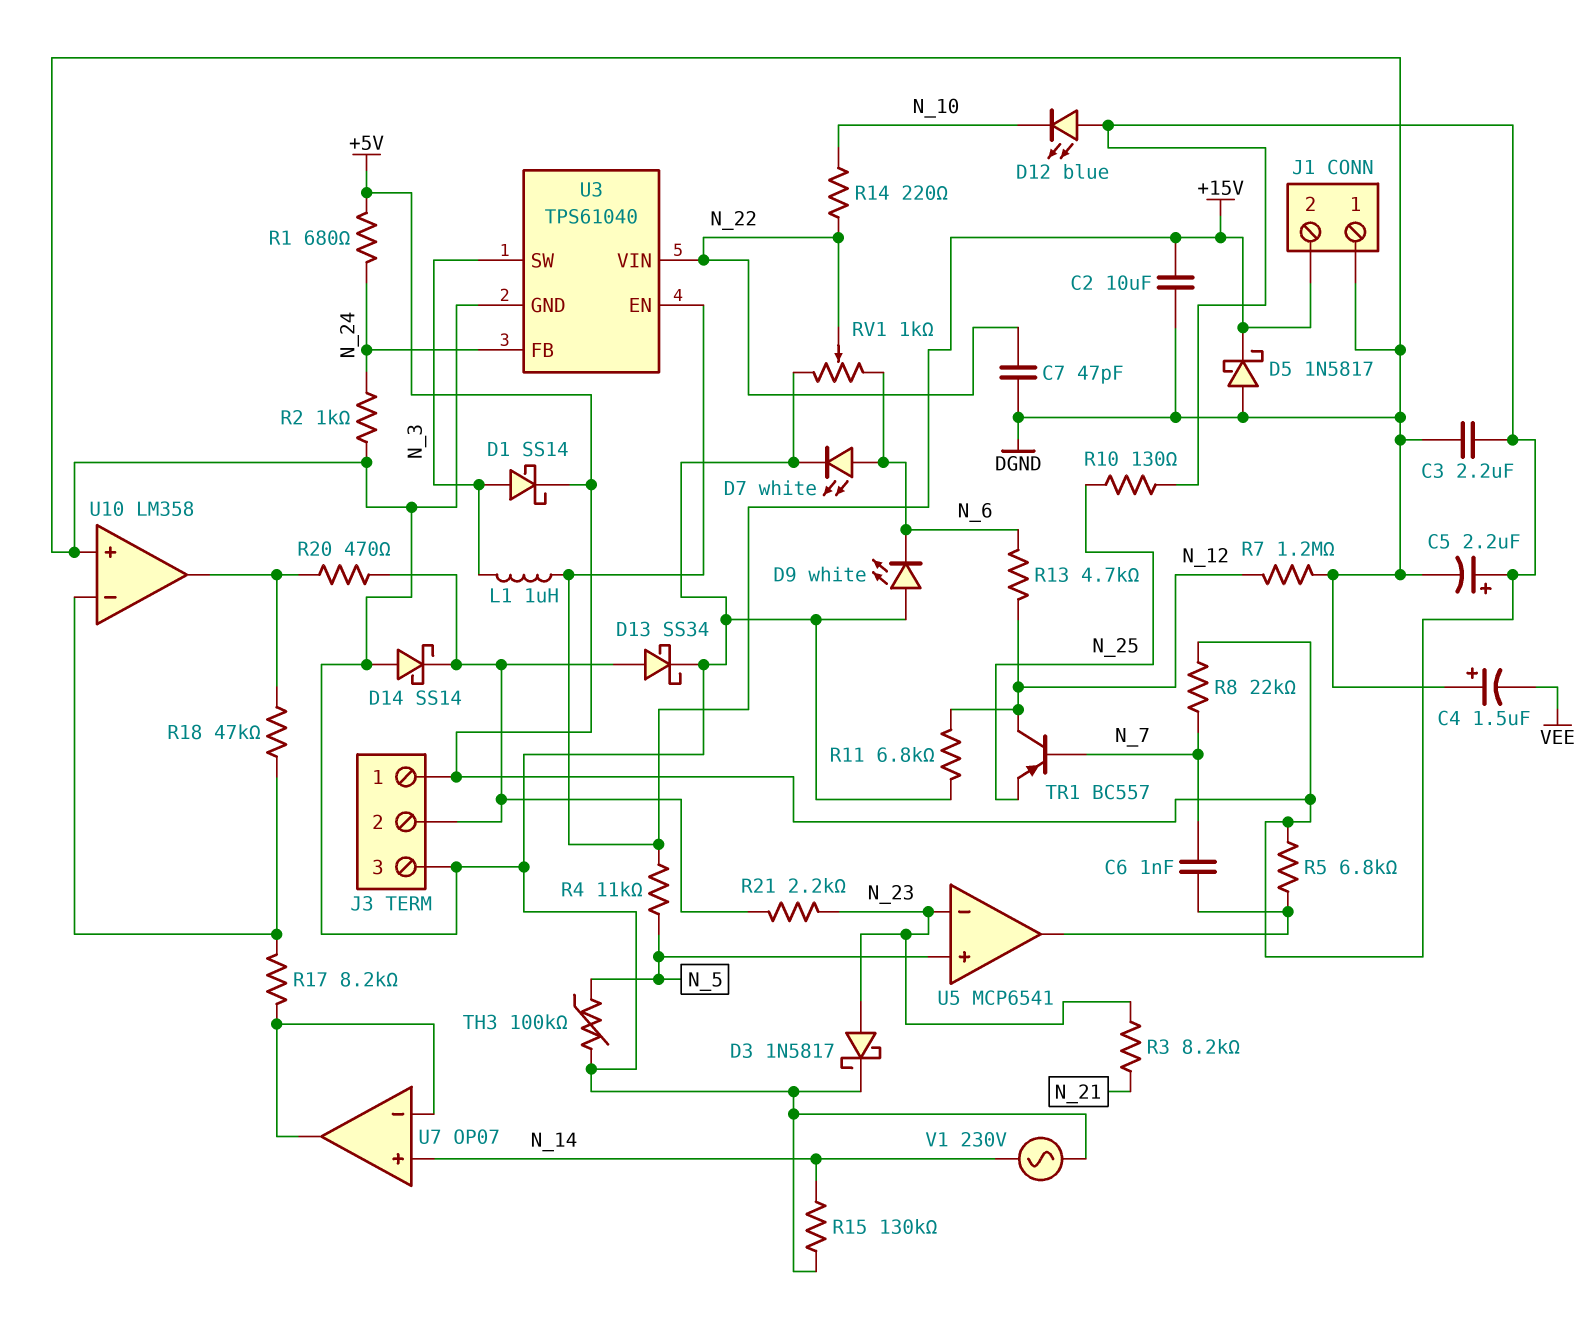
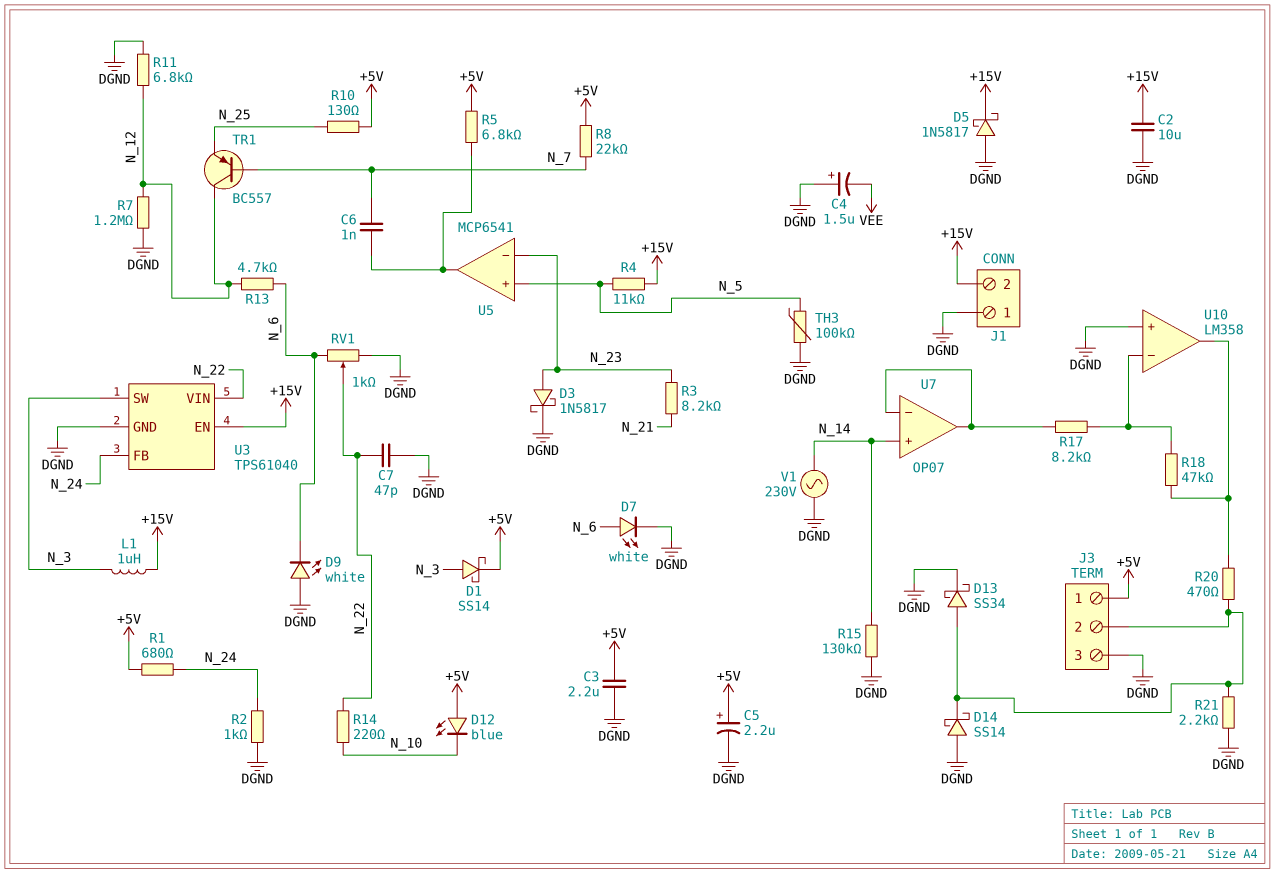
R21: 2.2k (J3/2, N_23) -> 2.2k (DGND, J3/2)

